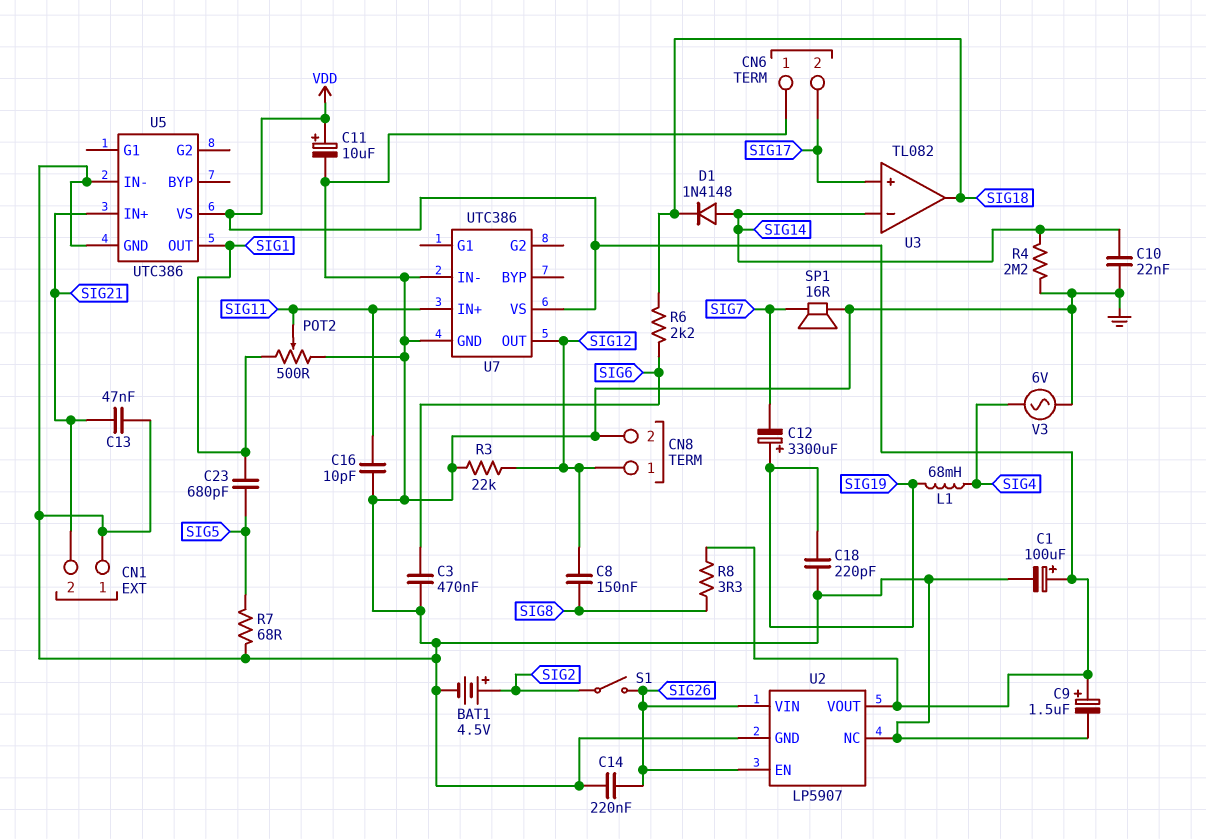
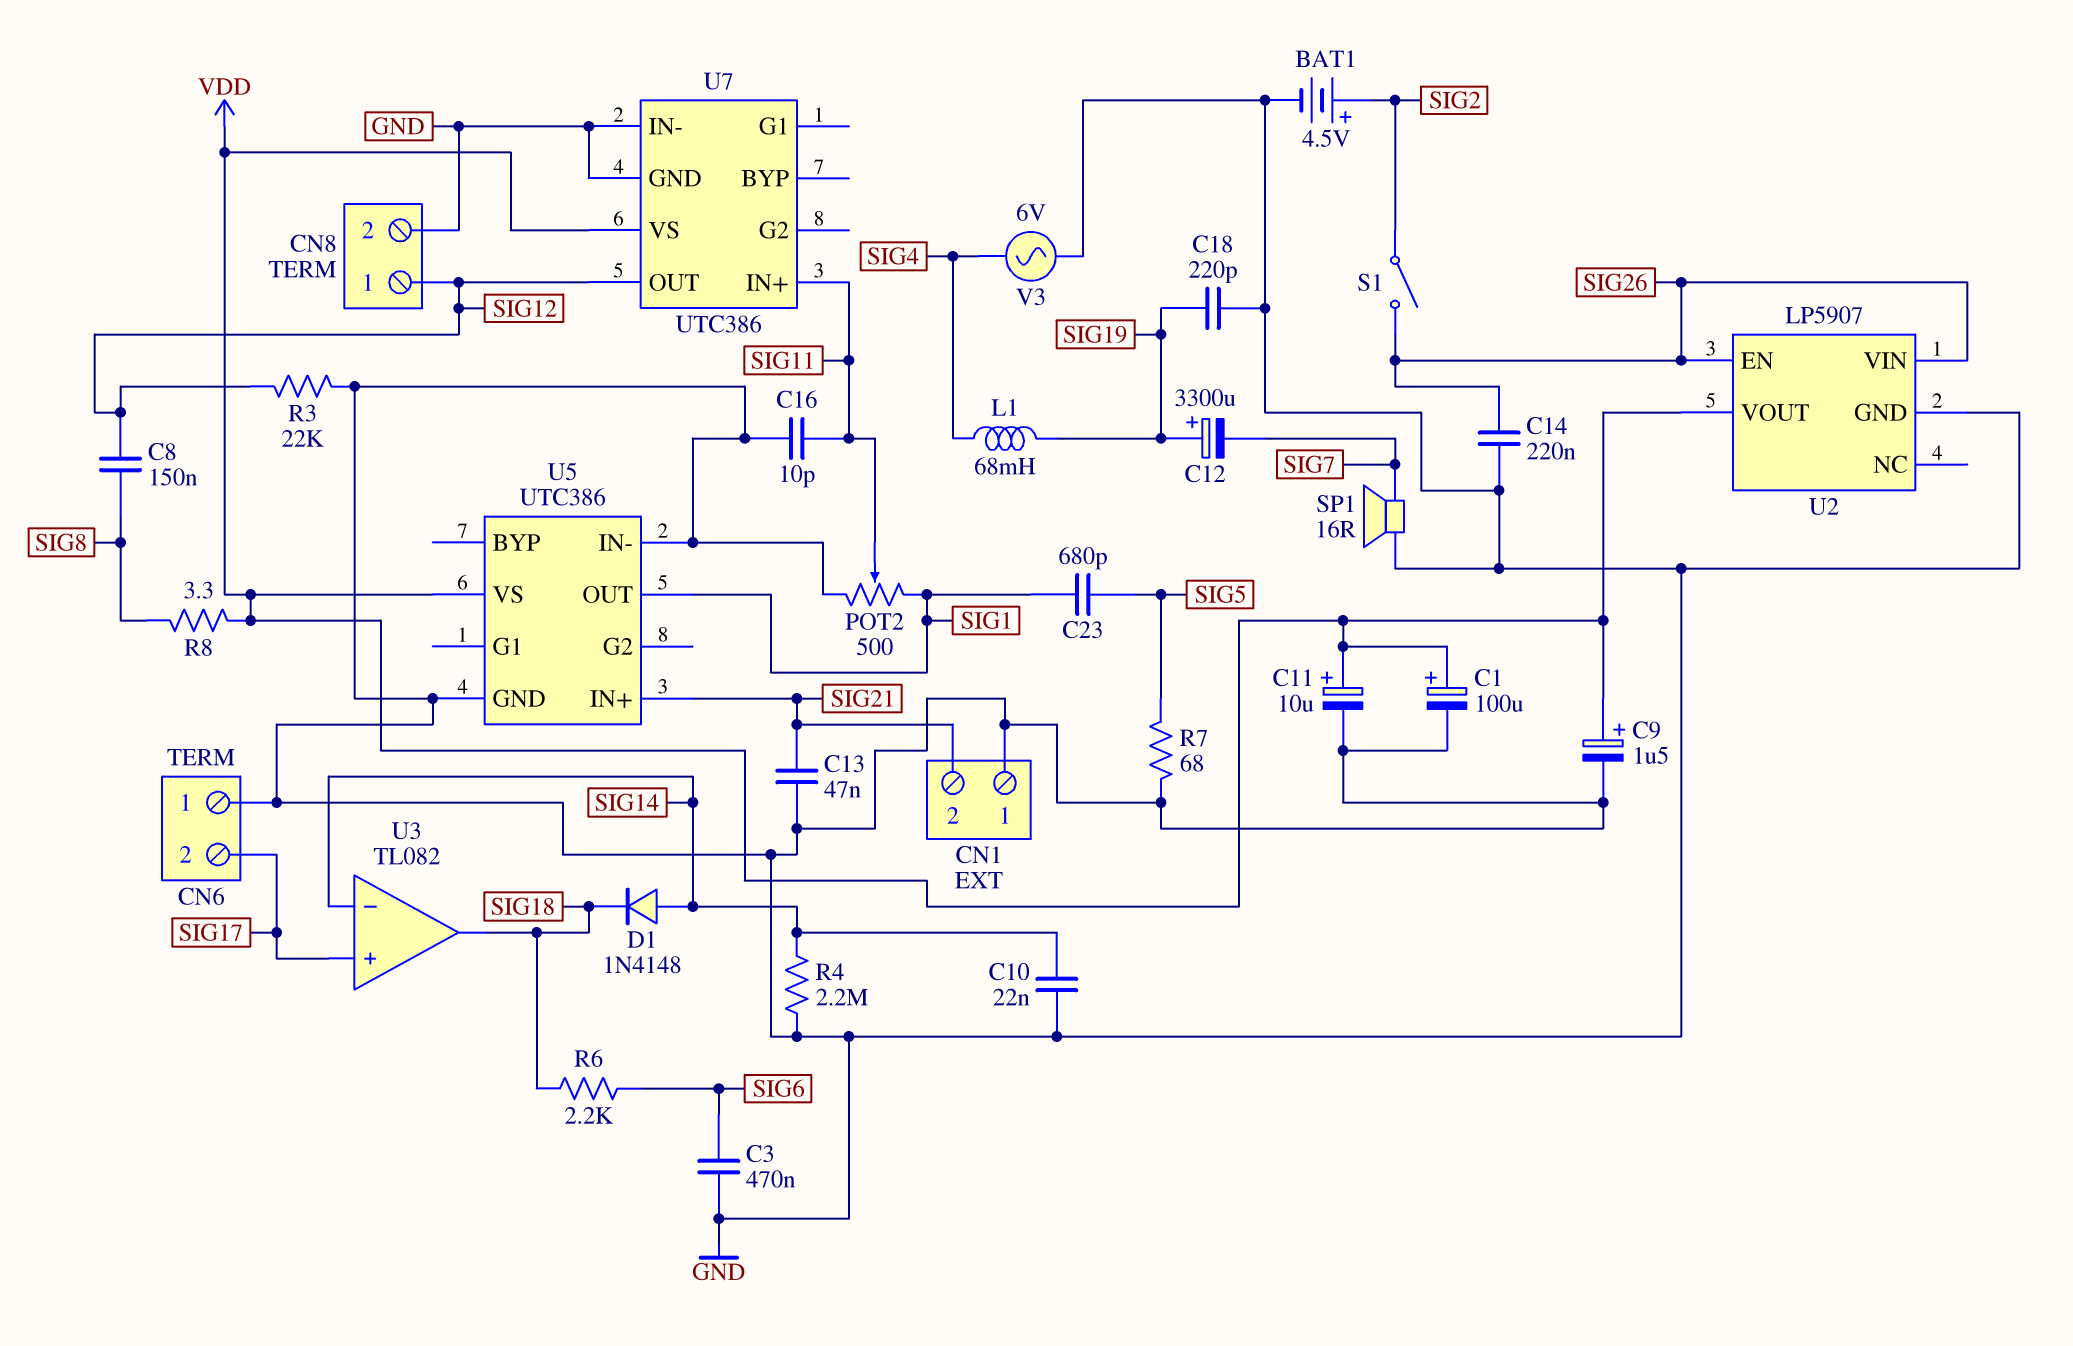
U2 pin NC: GND -> none

